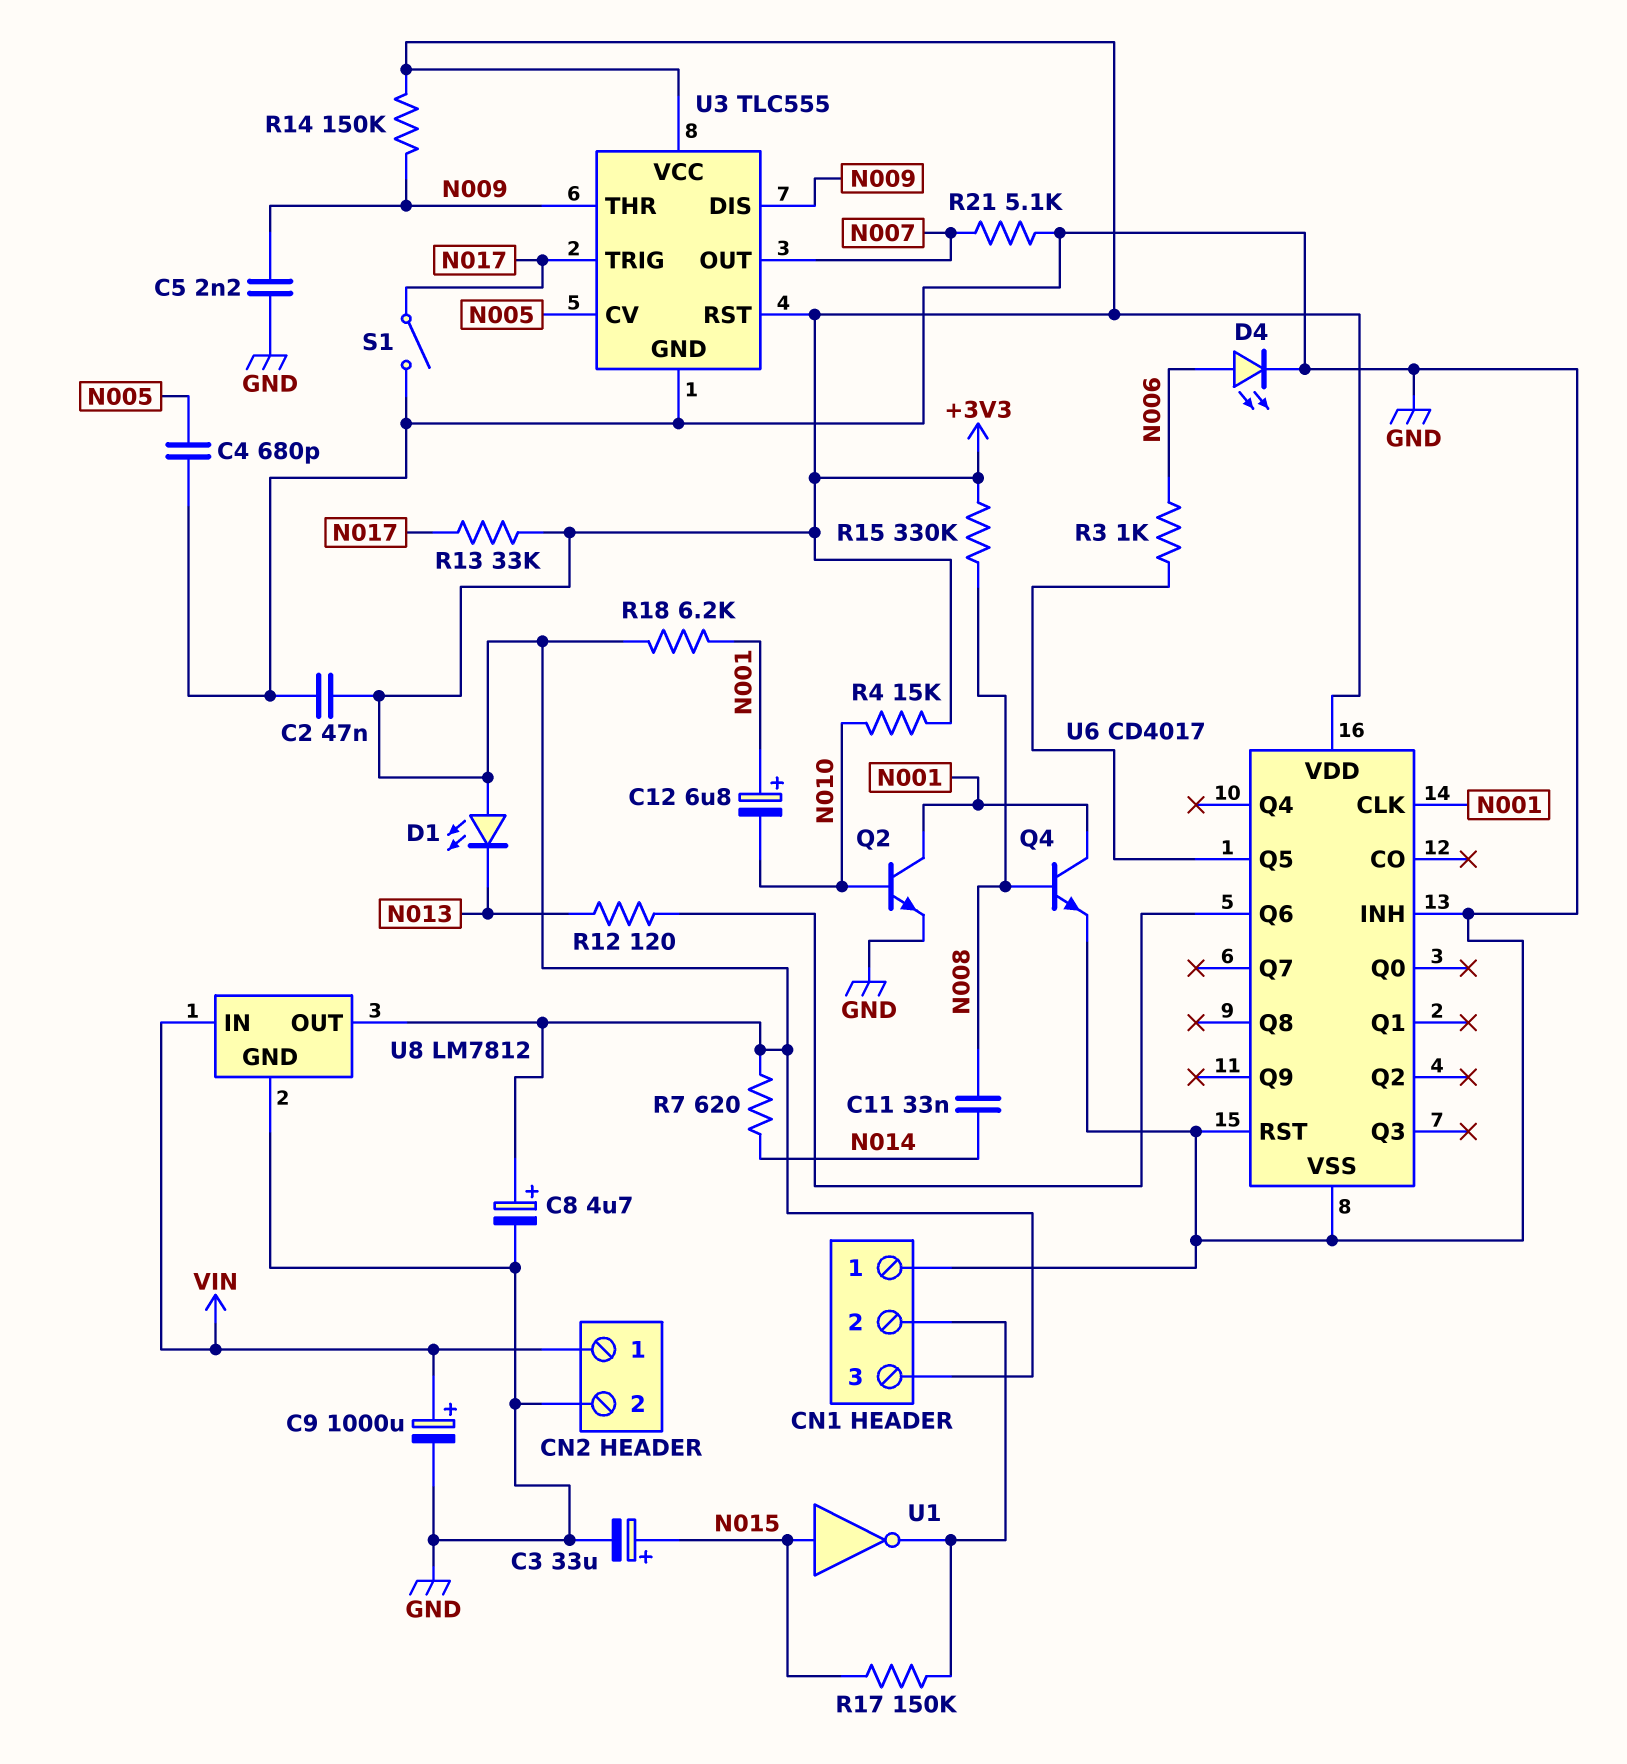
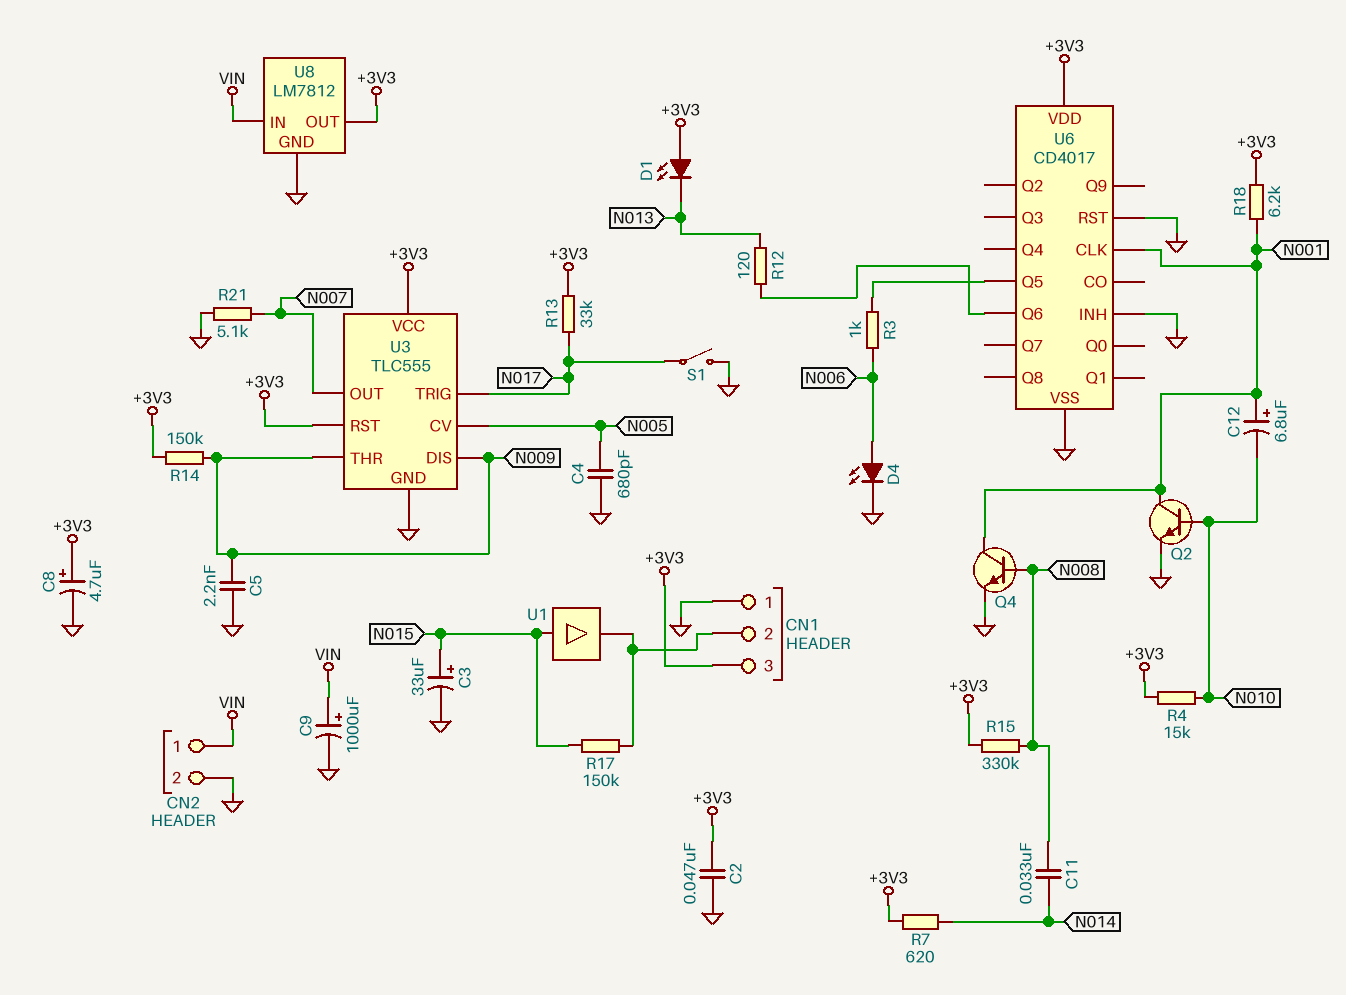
U1: NOT (in N015, out CN1/2) -> buffer (in N015, out CN1/2)

